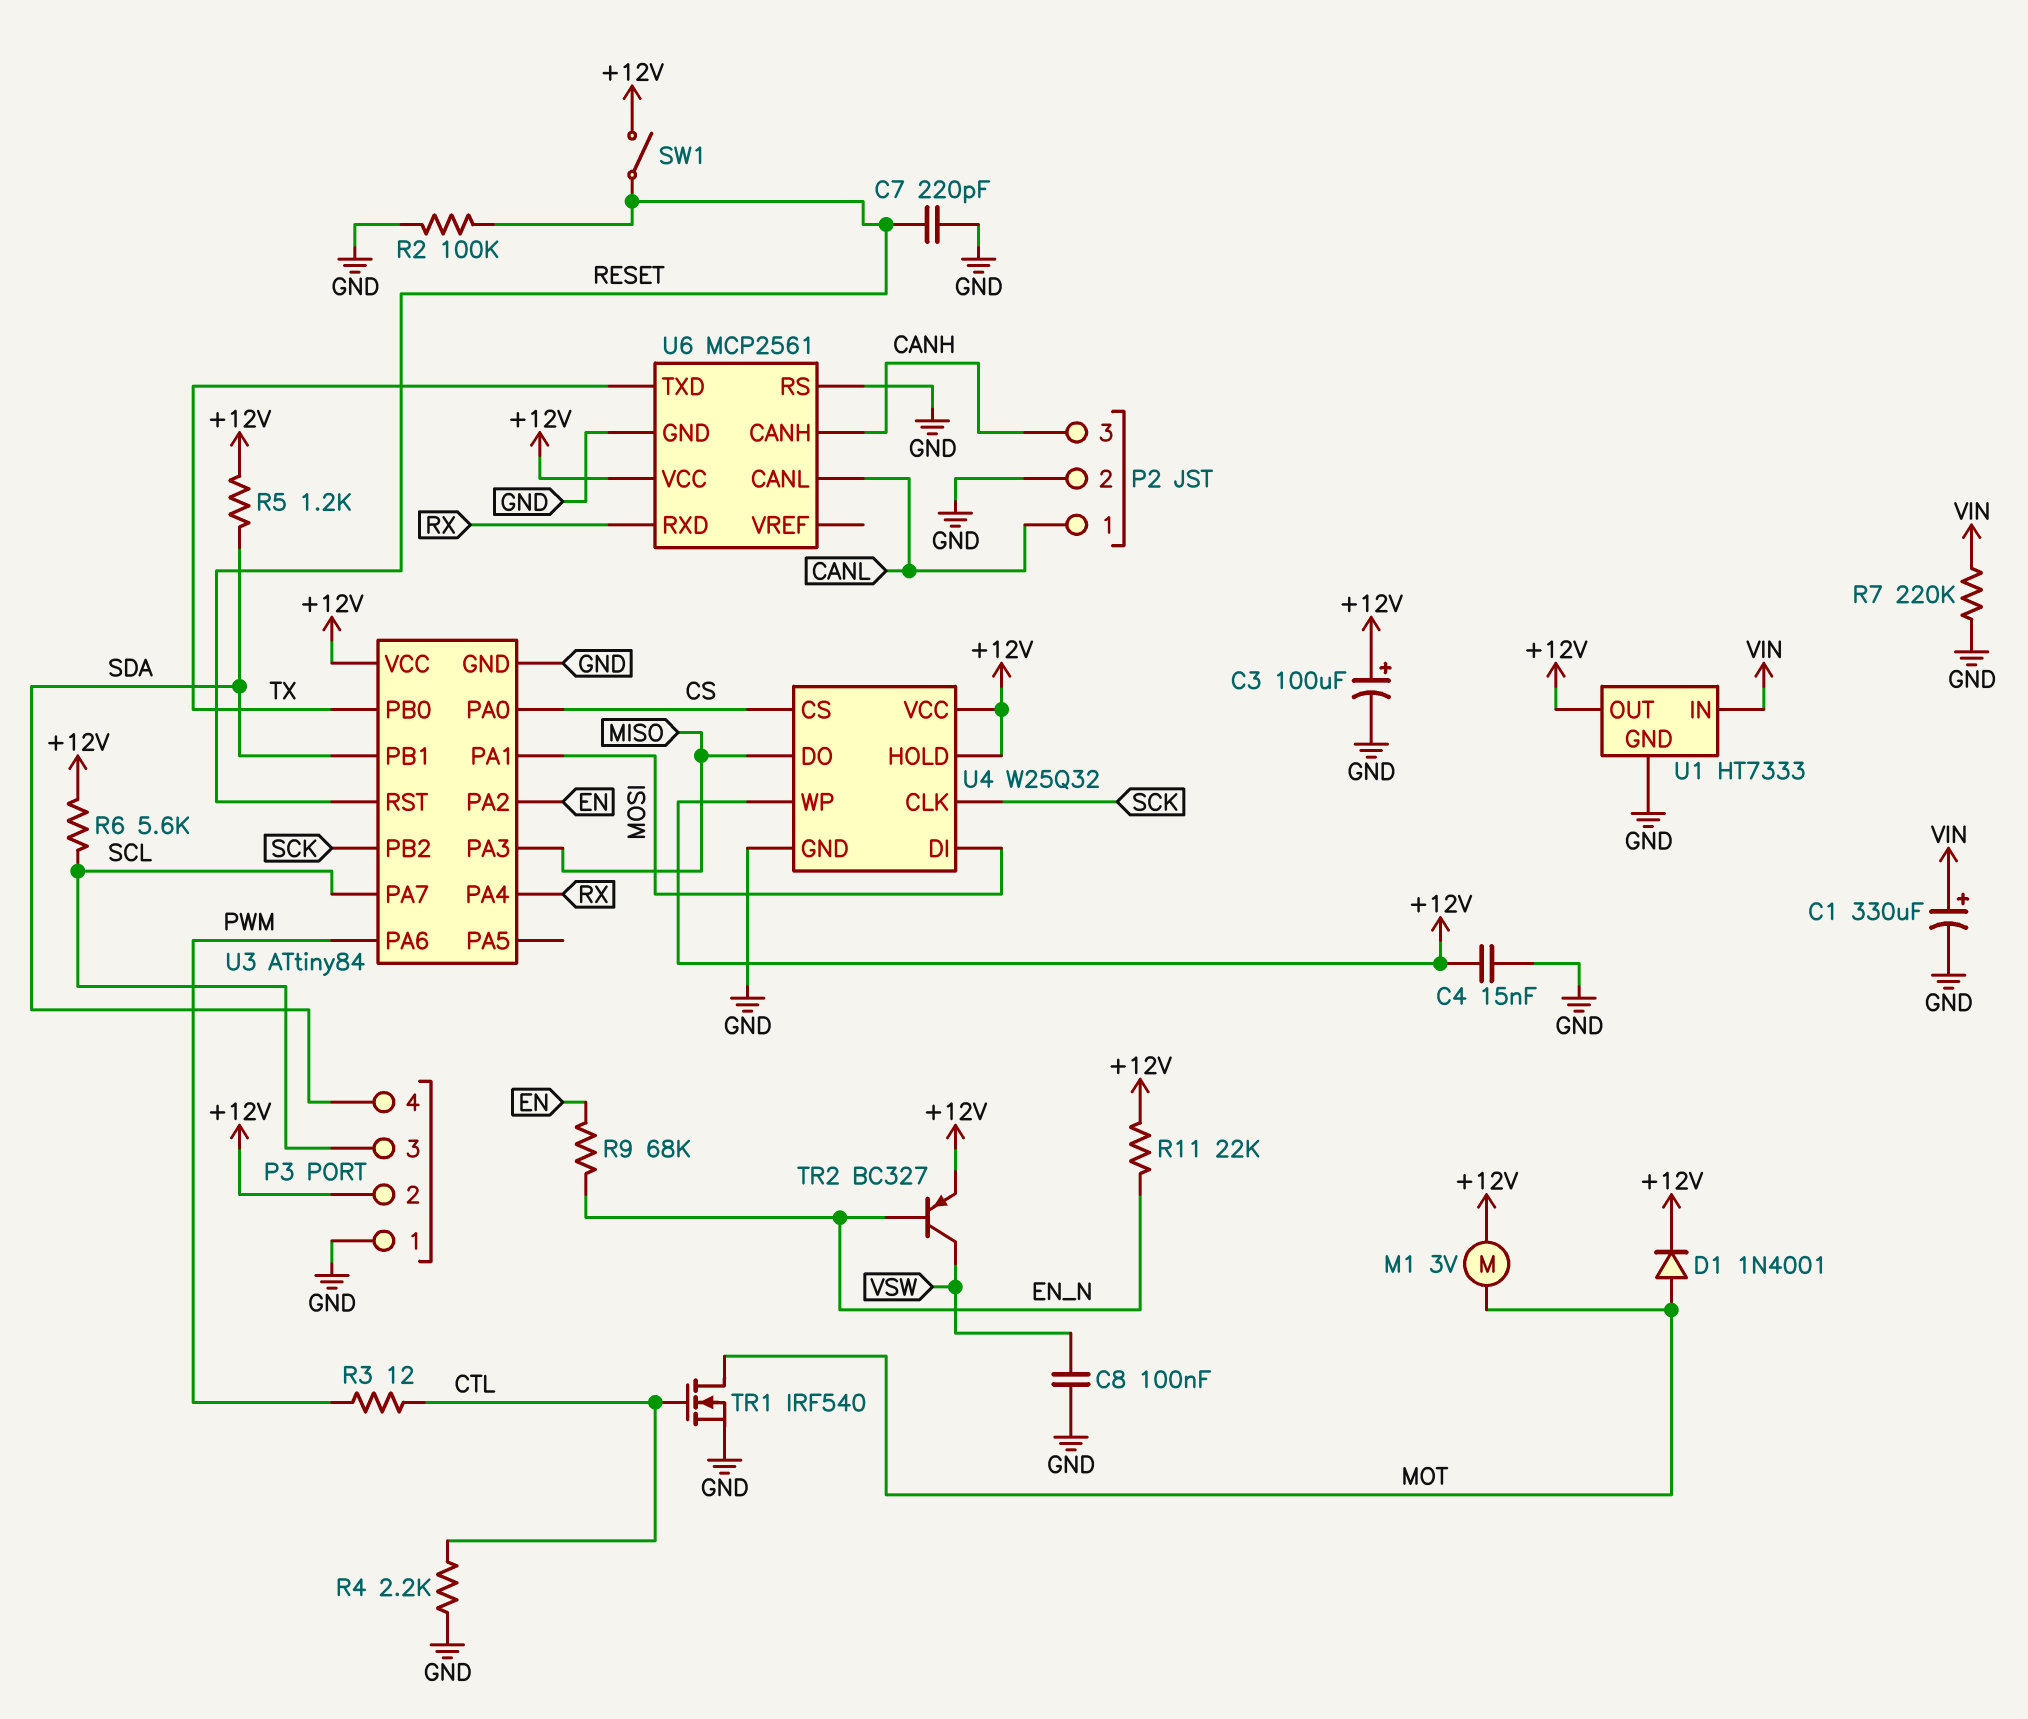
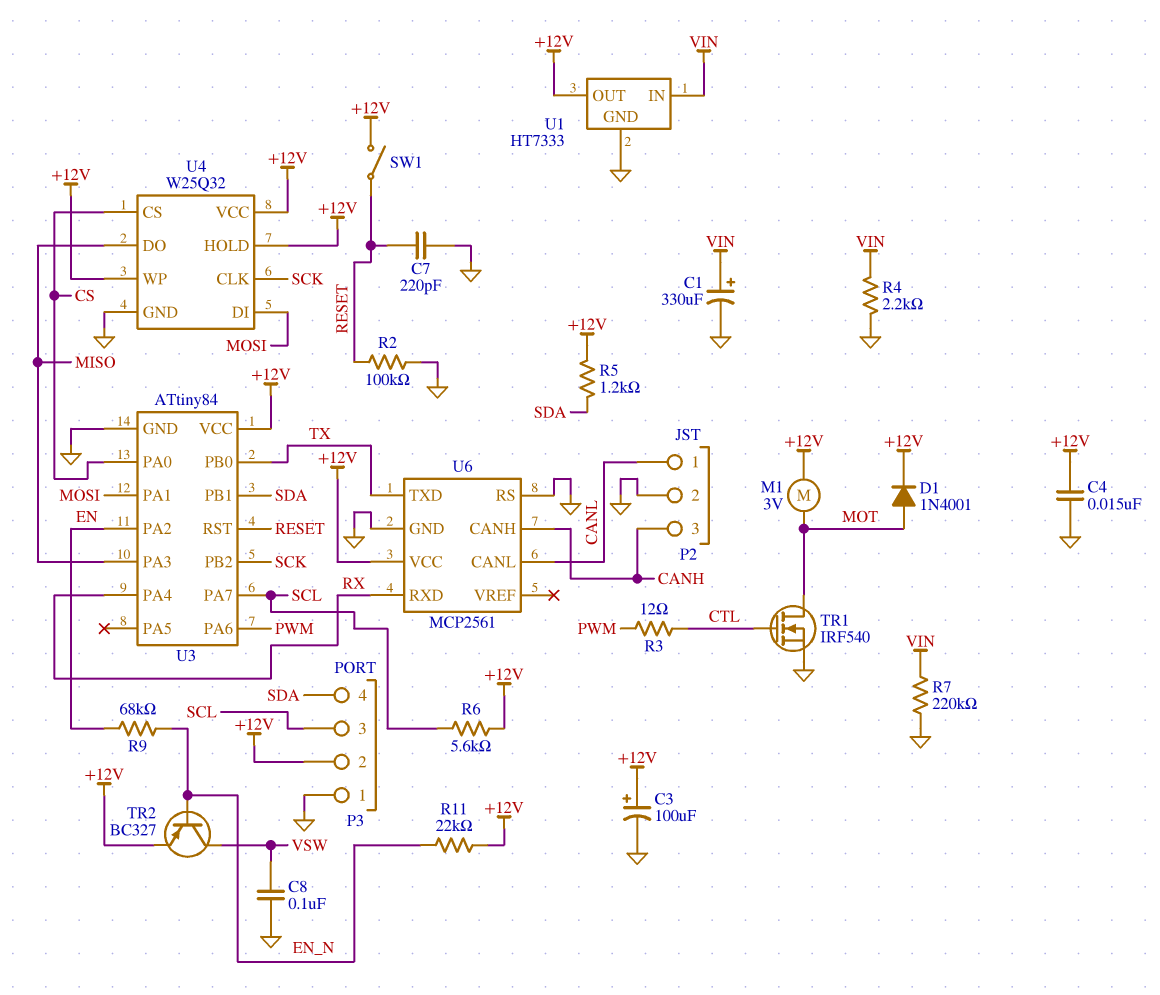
R4: 2.2k (CTL, GND) -> 2.2k (GND, VIN)

